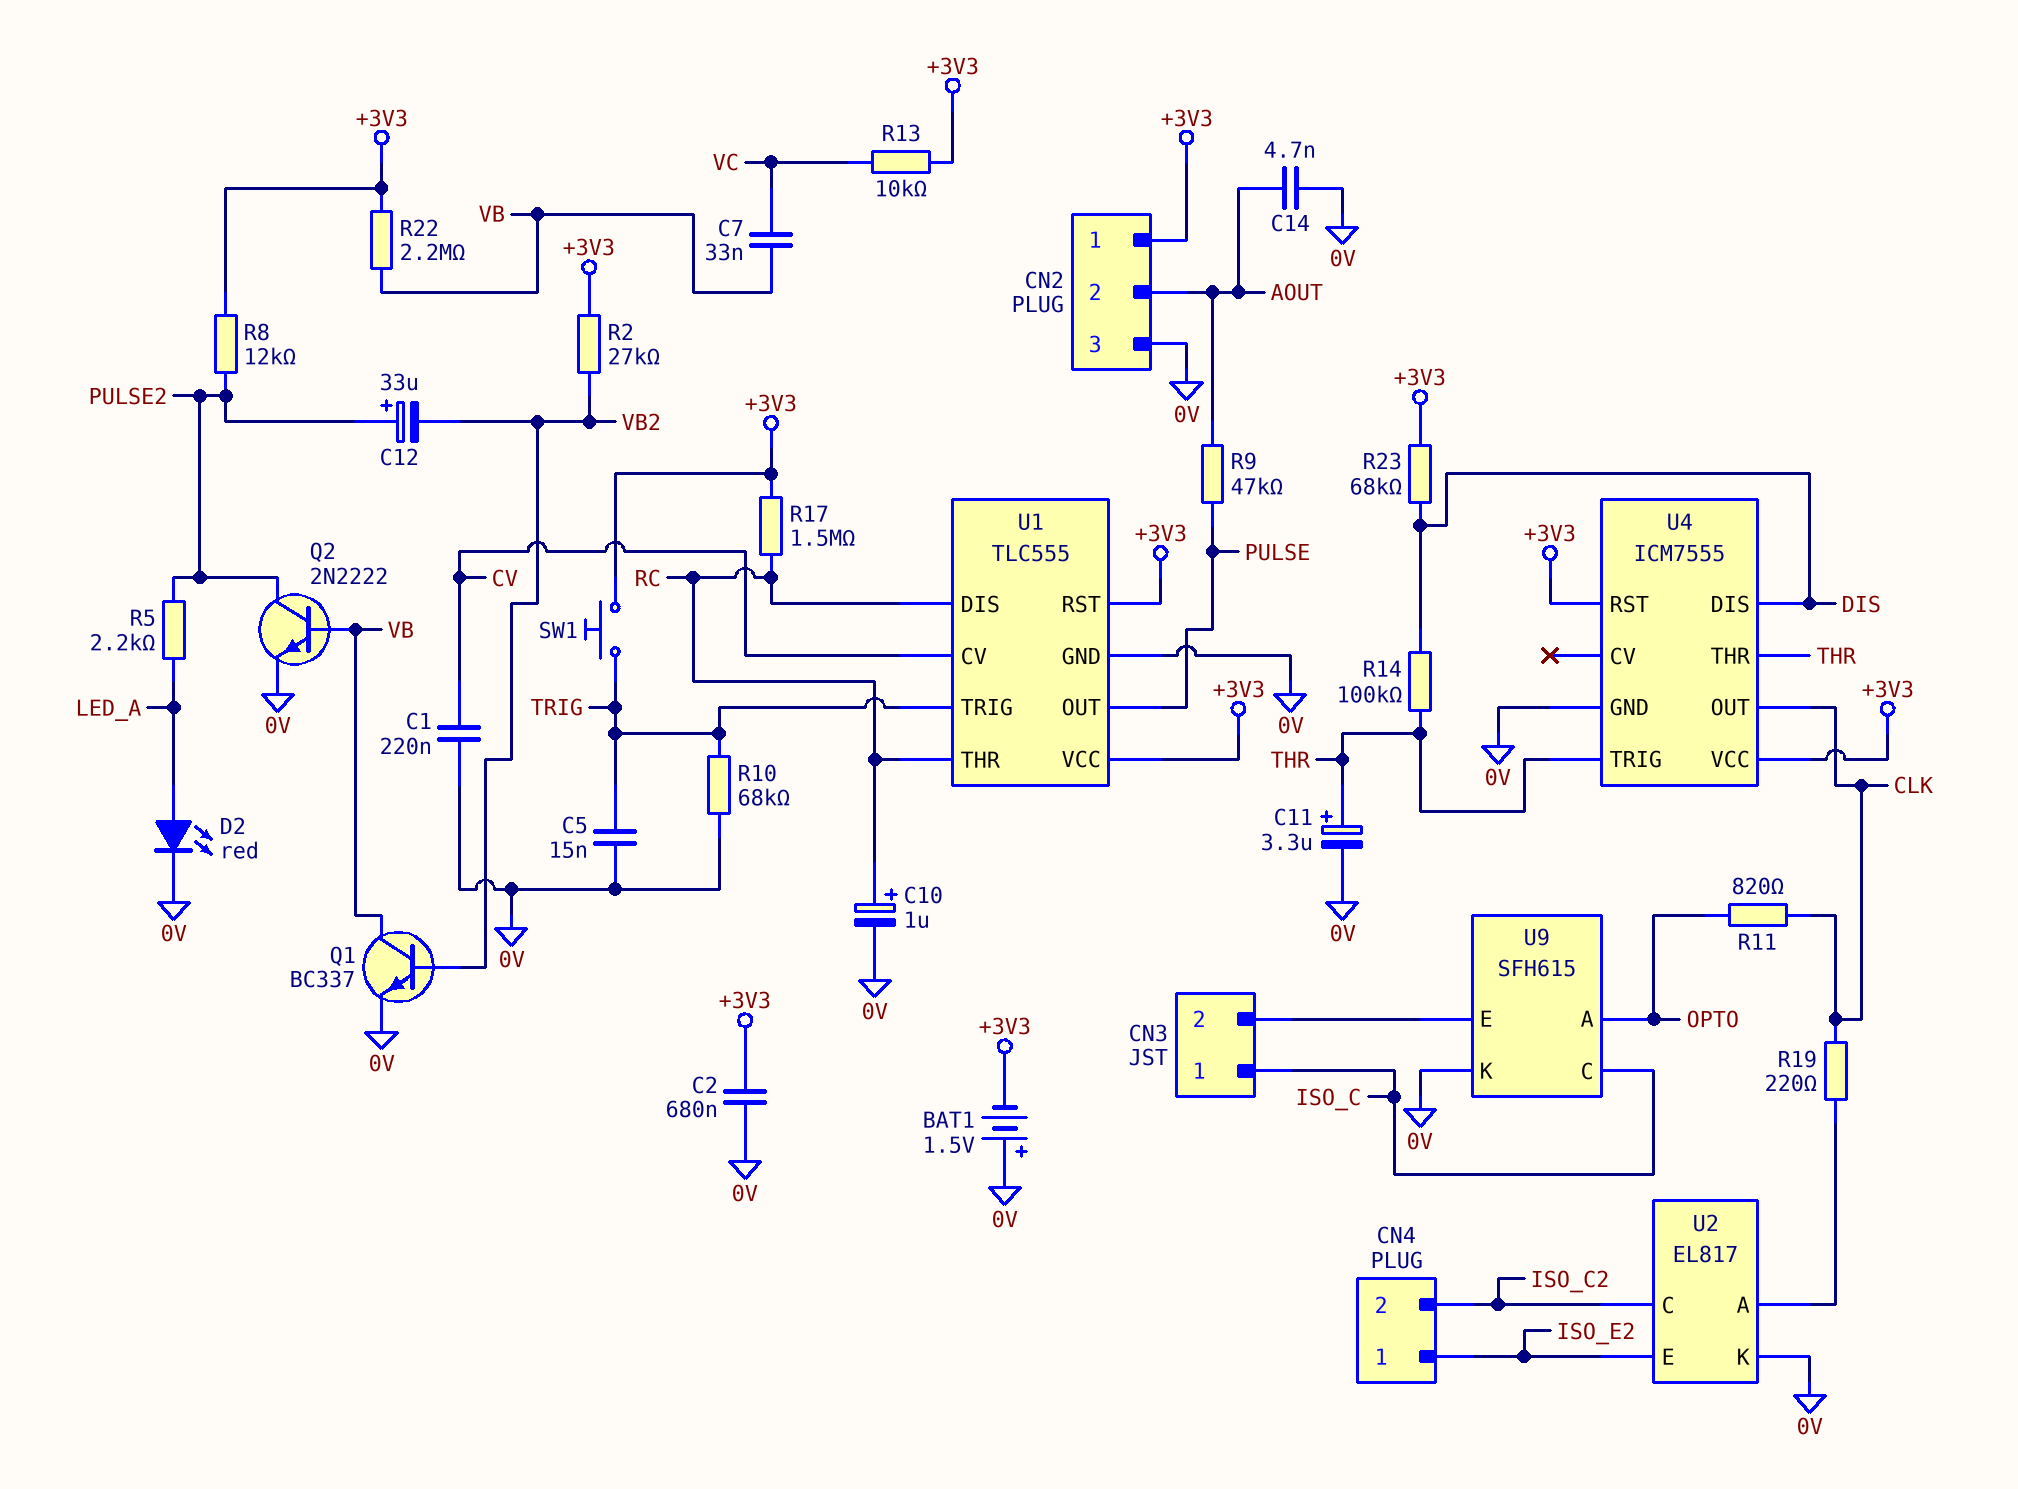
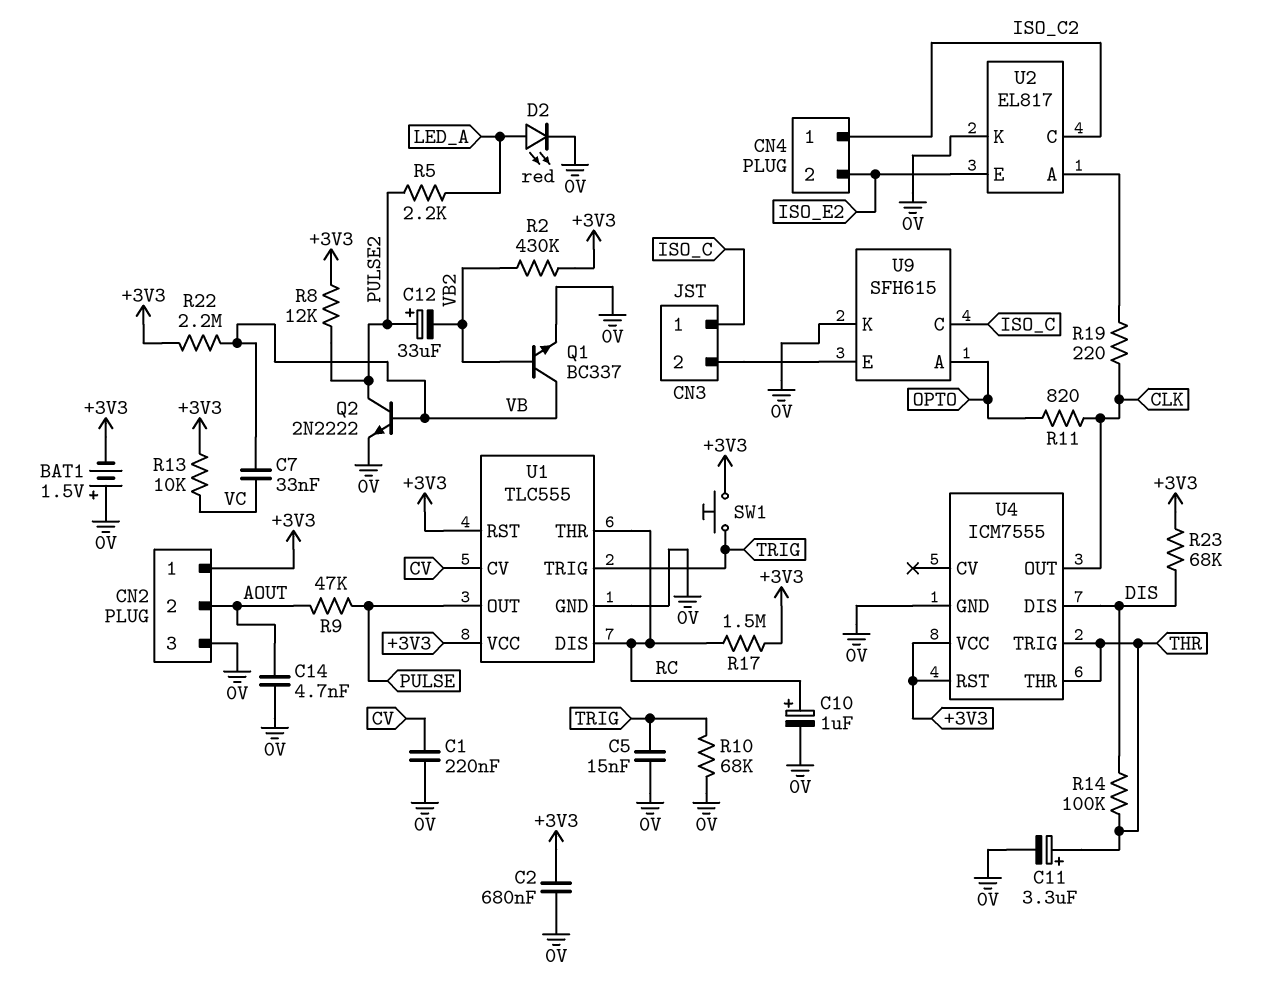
CN4 pin 1: ISO_E2 -> ISO_C2
CN4 pin 2: ISO_C2 -> ISO_E2
R2: 27k (+3V3, VB2) -> 430k (+3V3, VB2)

